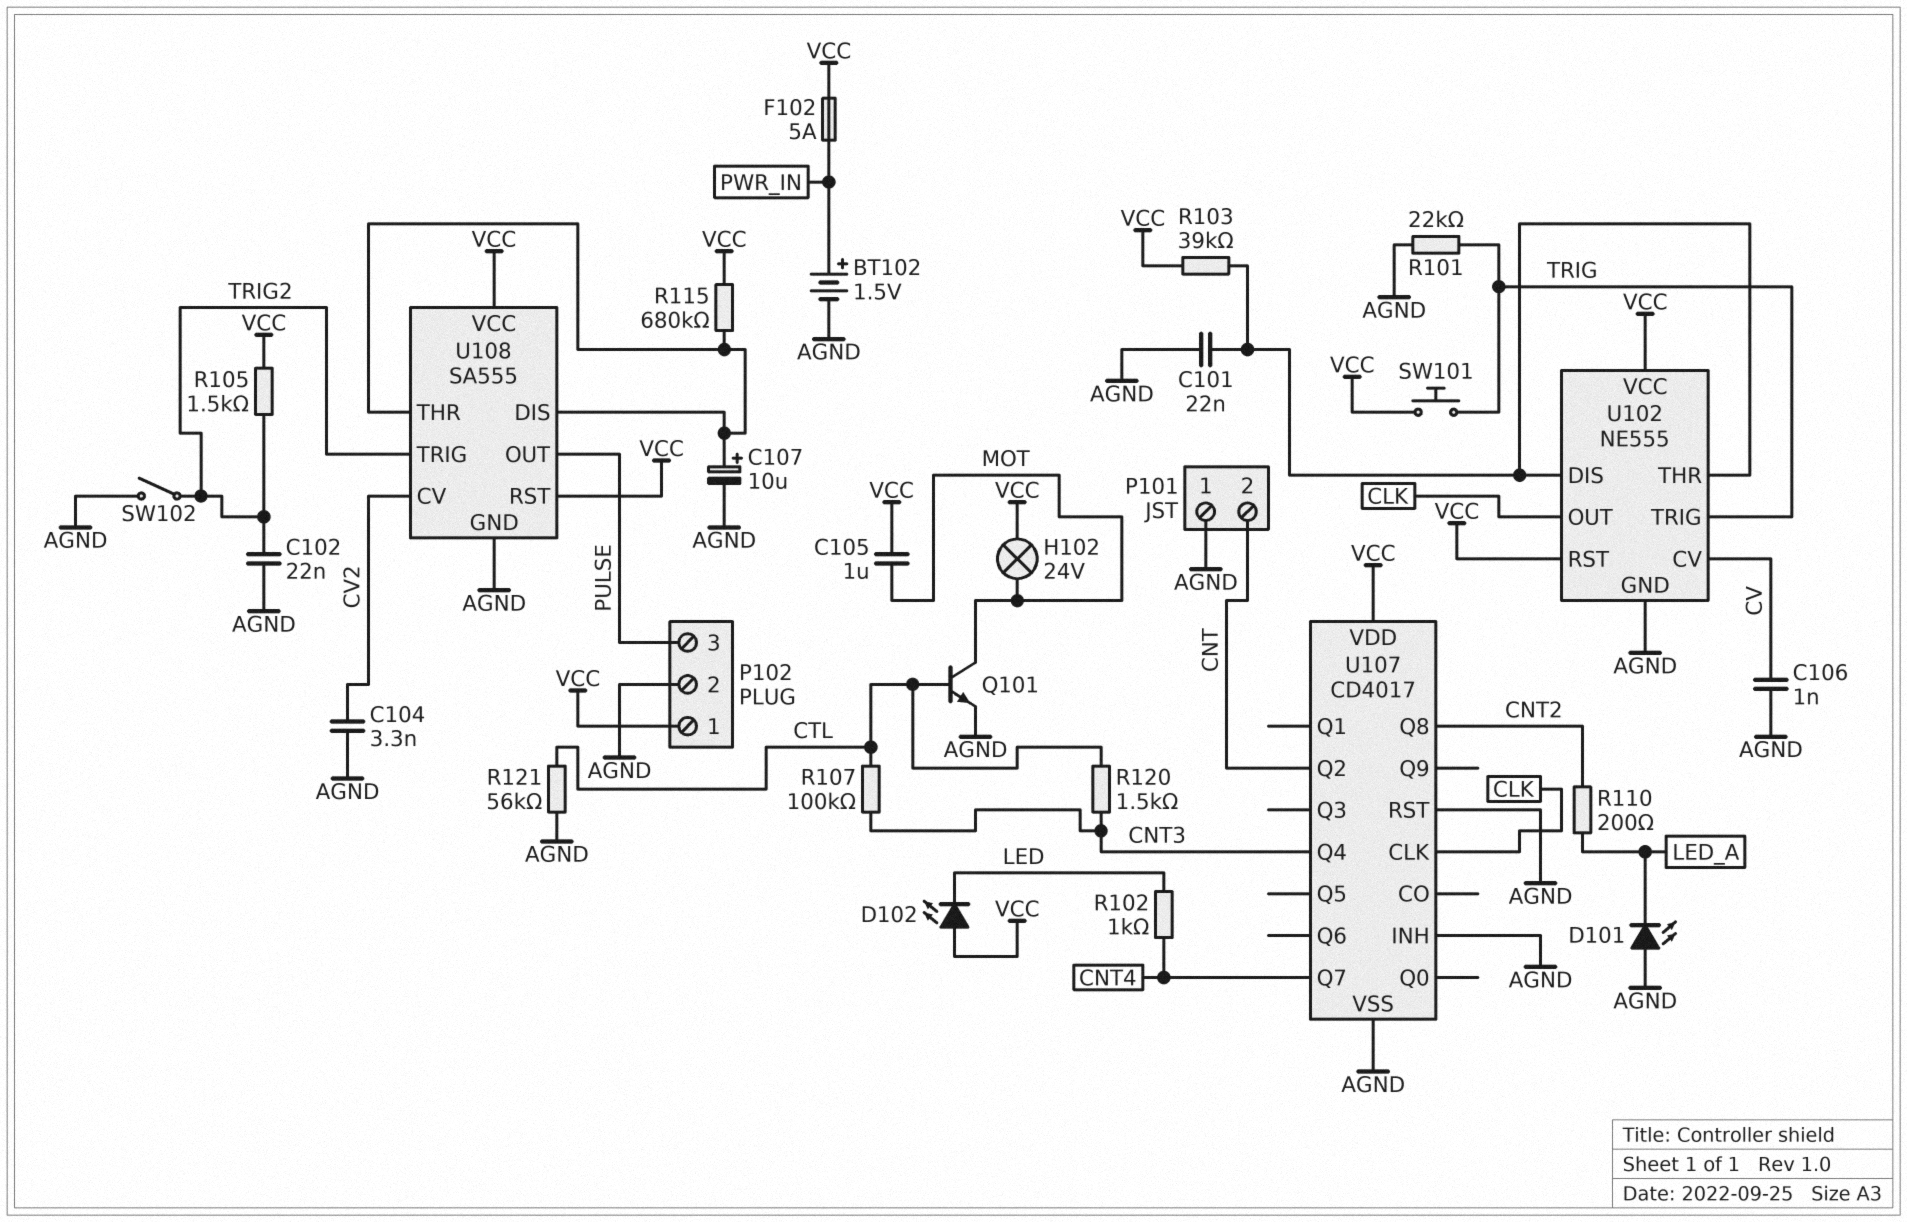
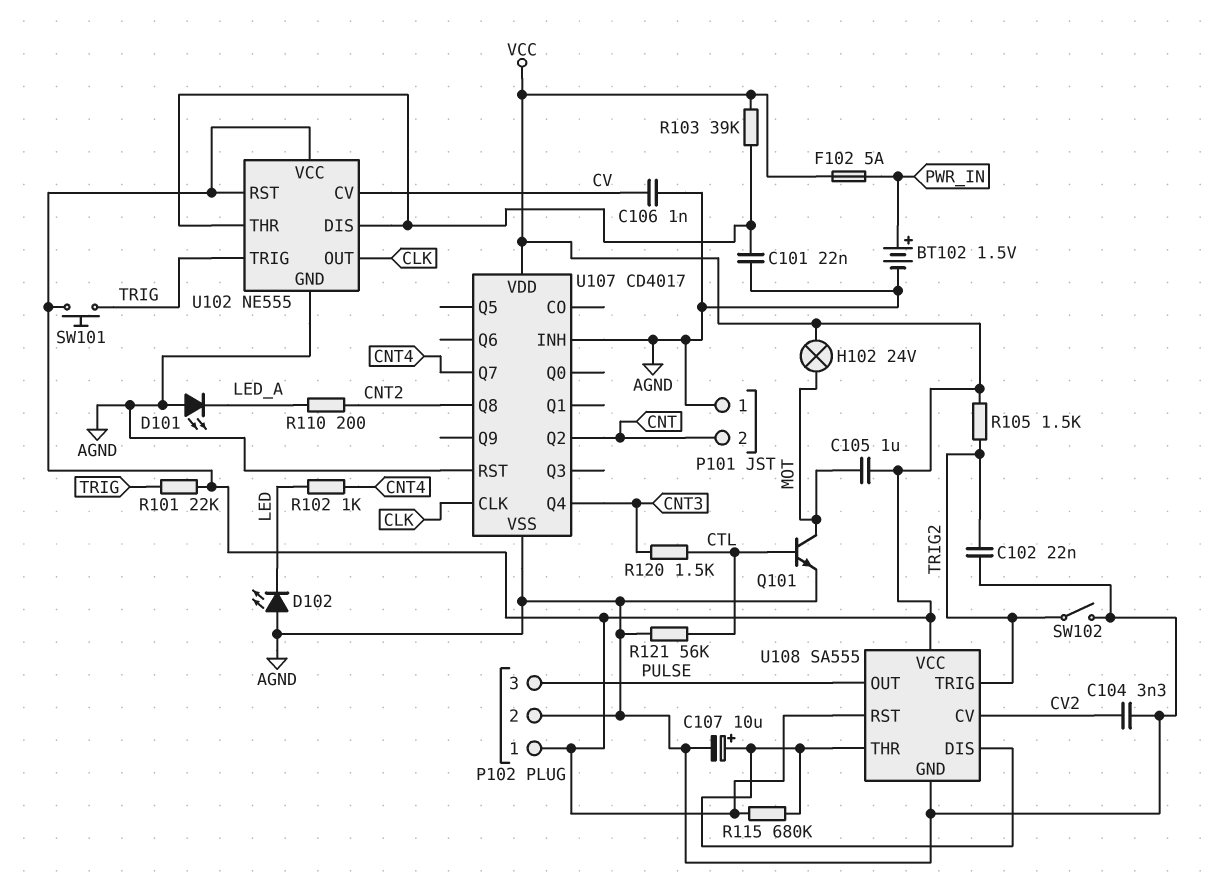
D102: LED (A VCC, K LED) -> LED (A AGND, K LED)
R101: 22k (AGND, TRIG) -> 22k (TRIG, VCC)
R107: 100k (CNT3, CTL) -> none

